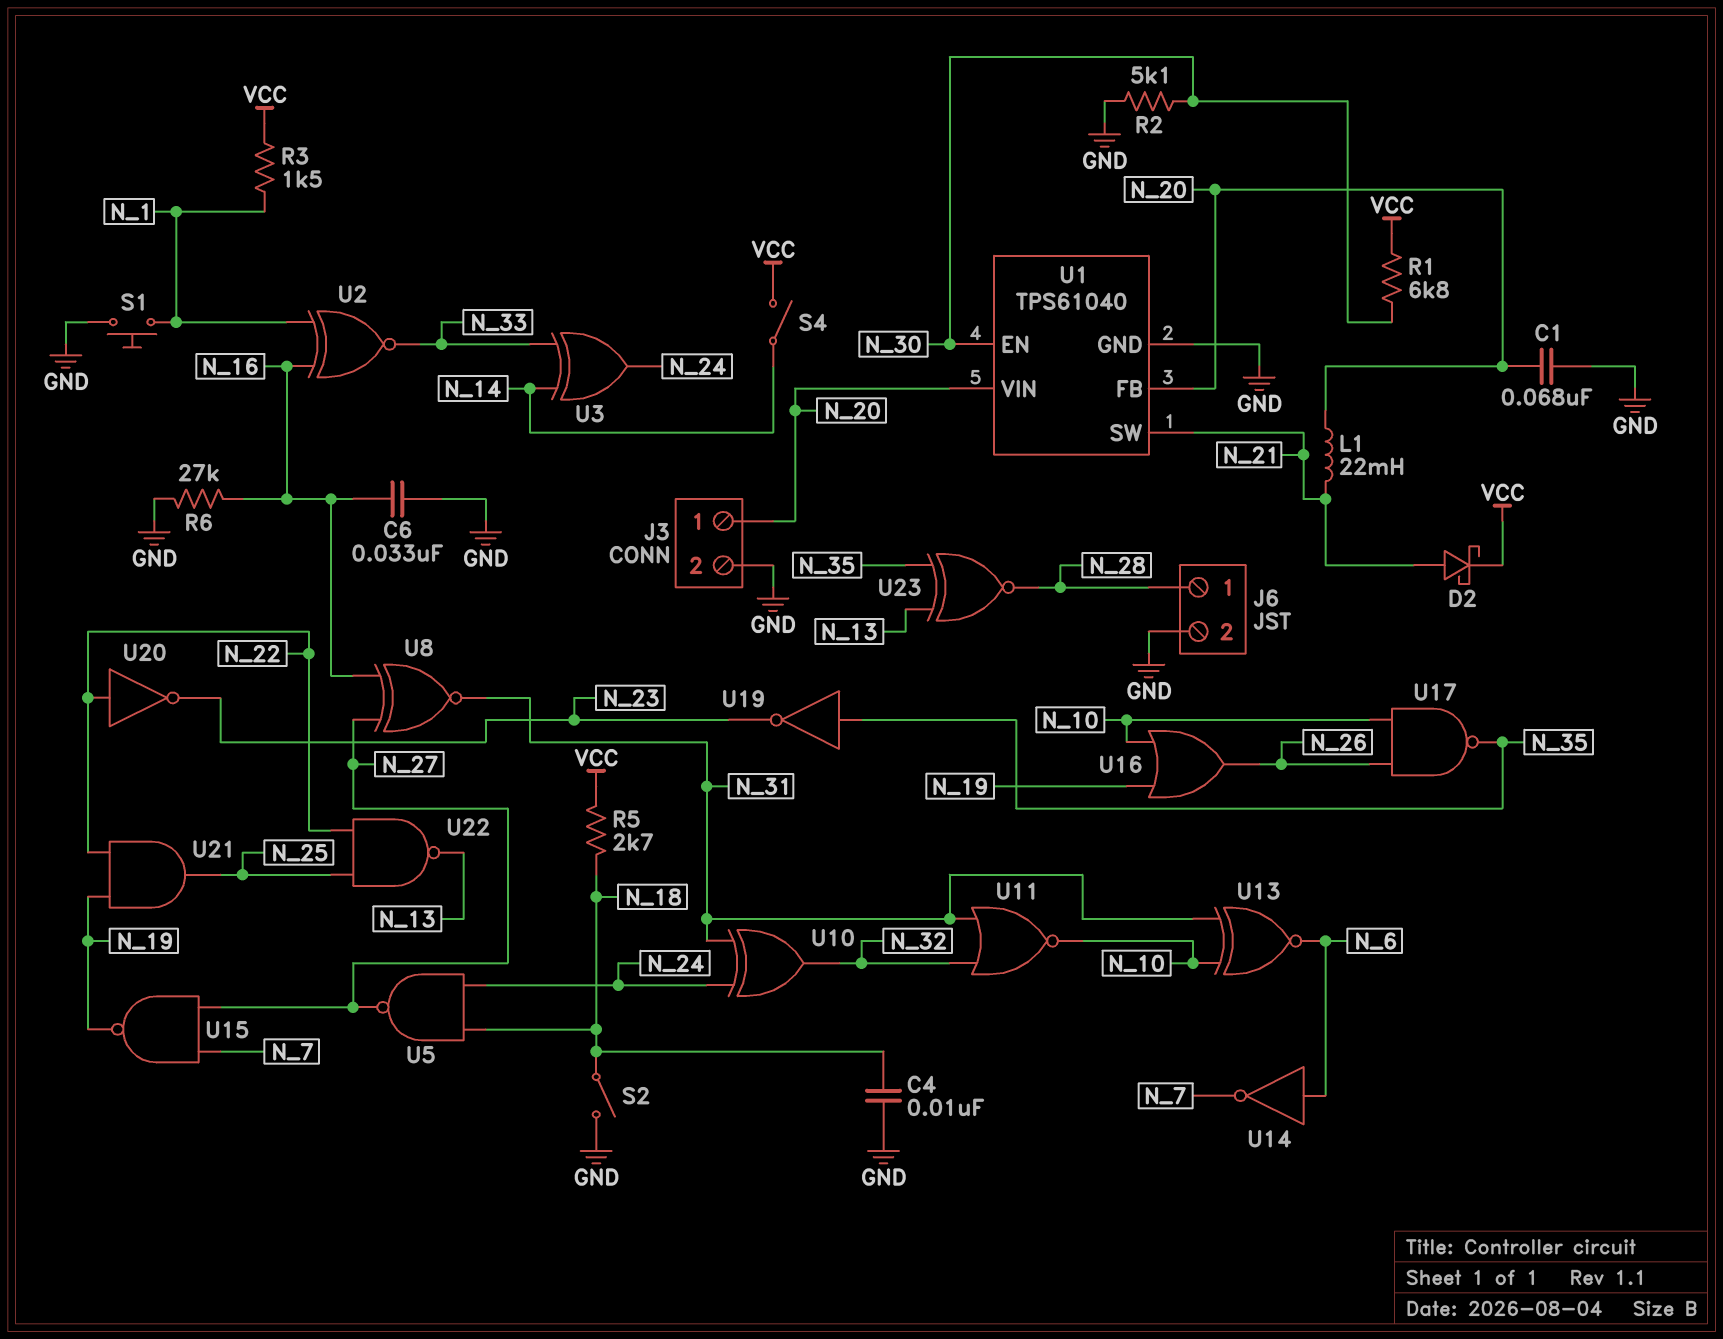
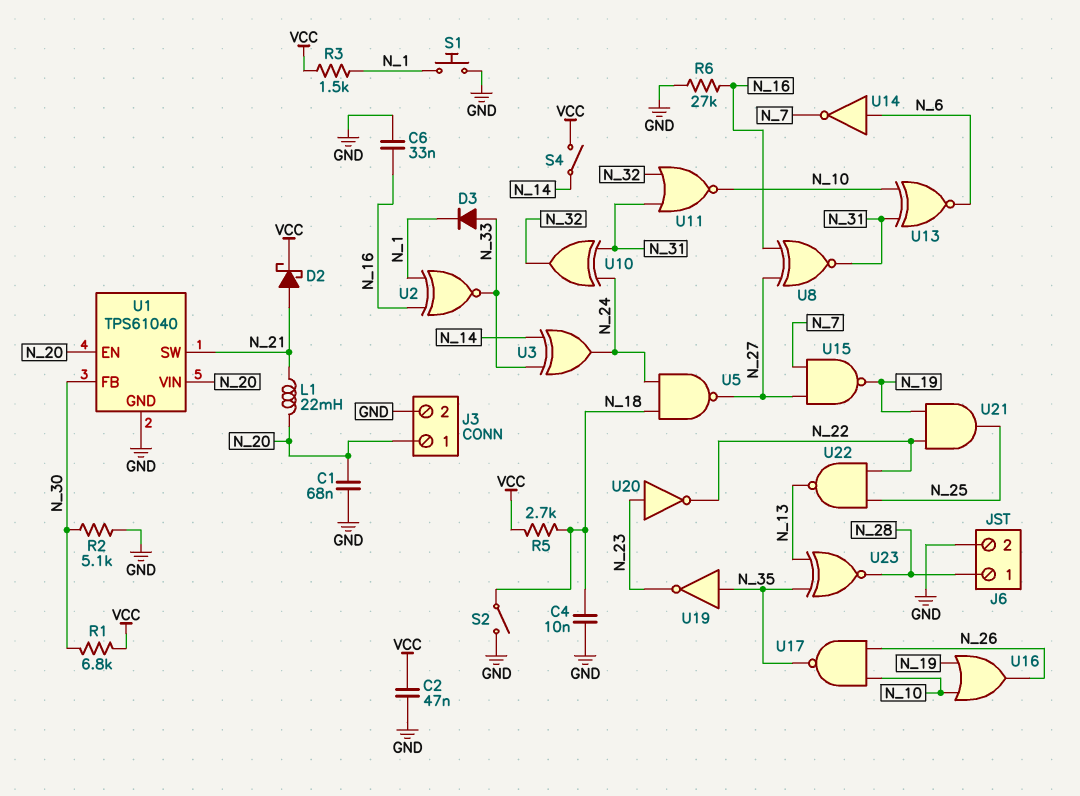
C2: none -> 47nF (GND, VCC)
D3: none -> diode (A N_33, K N_1)
U1 pin EN: N_30 -> N_20
U1 pin FB: N_20 -> N_30
U20: NOT (in N_22, out N_23) -> NOT (in N_23, out N_22)

